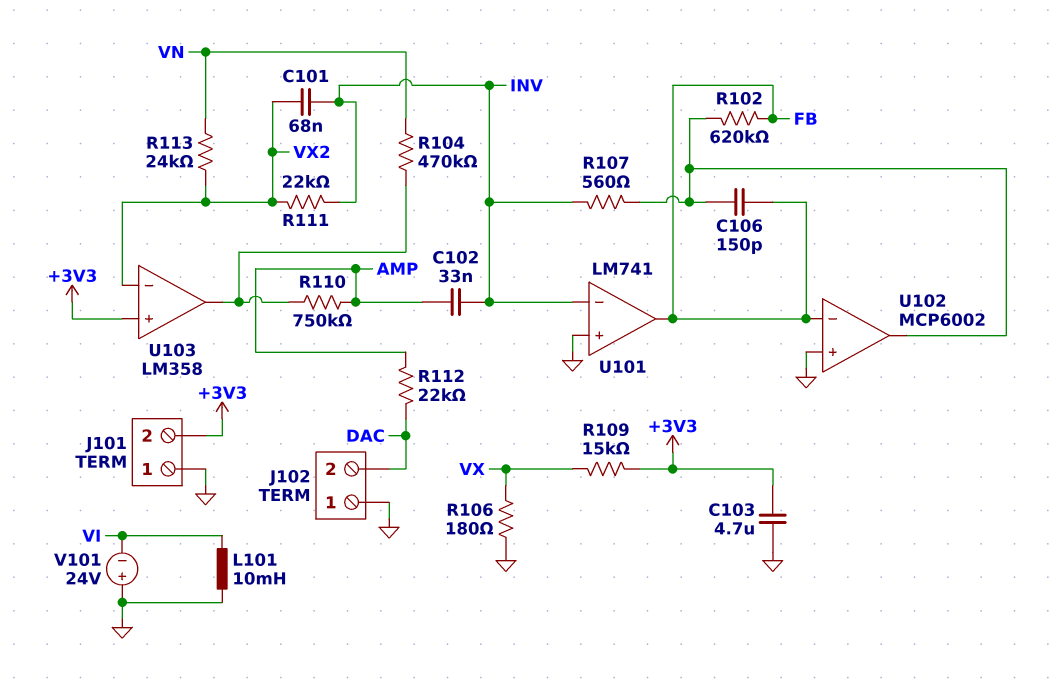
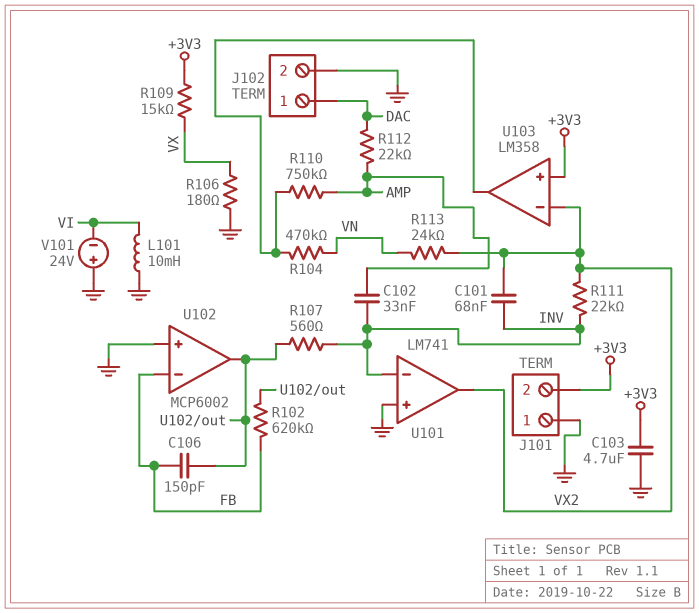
J102 pin 1: GND -> DAC
J102 pin 2: DAC -> GND
U101 pin out: FB -> VX2

